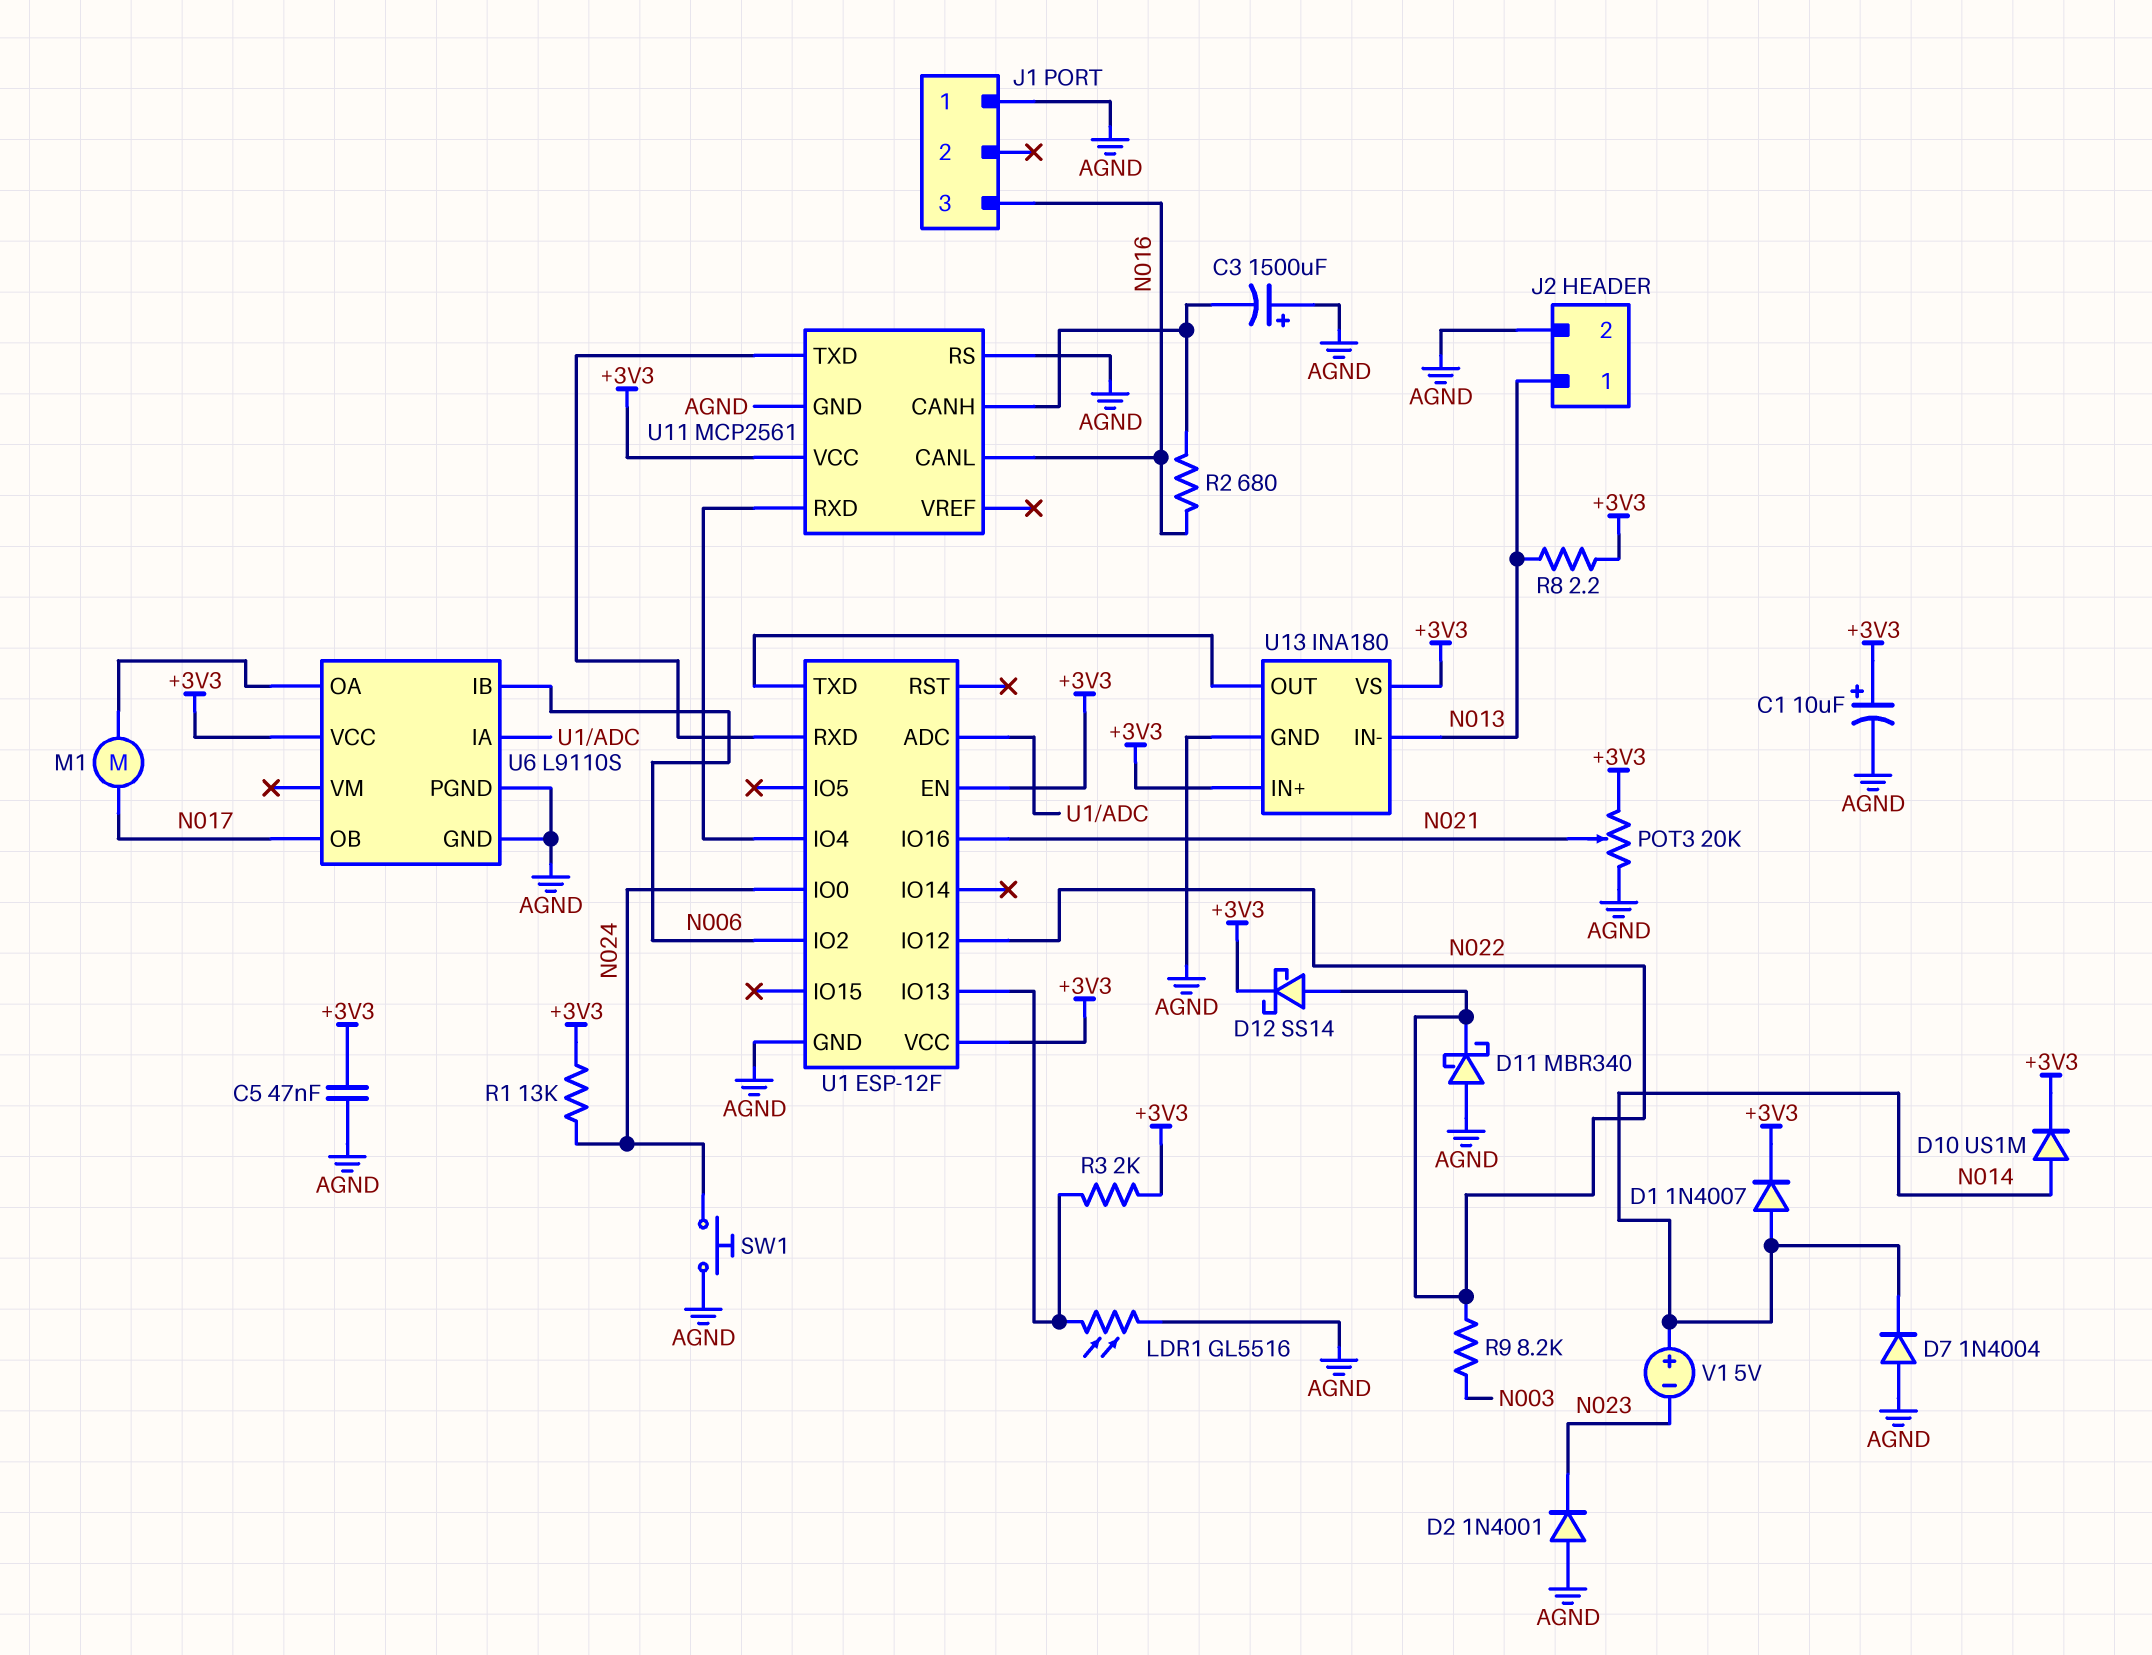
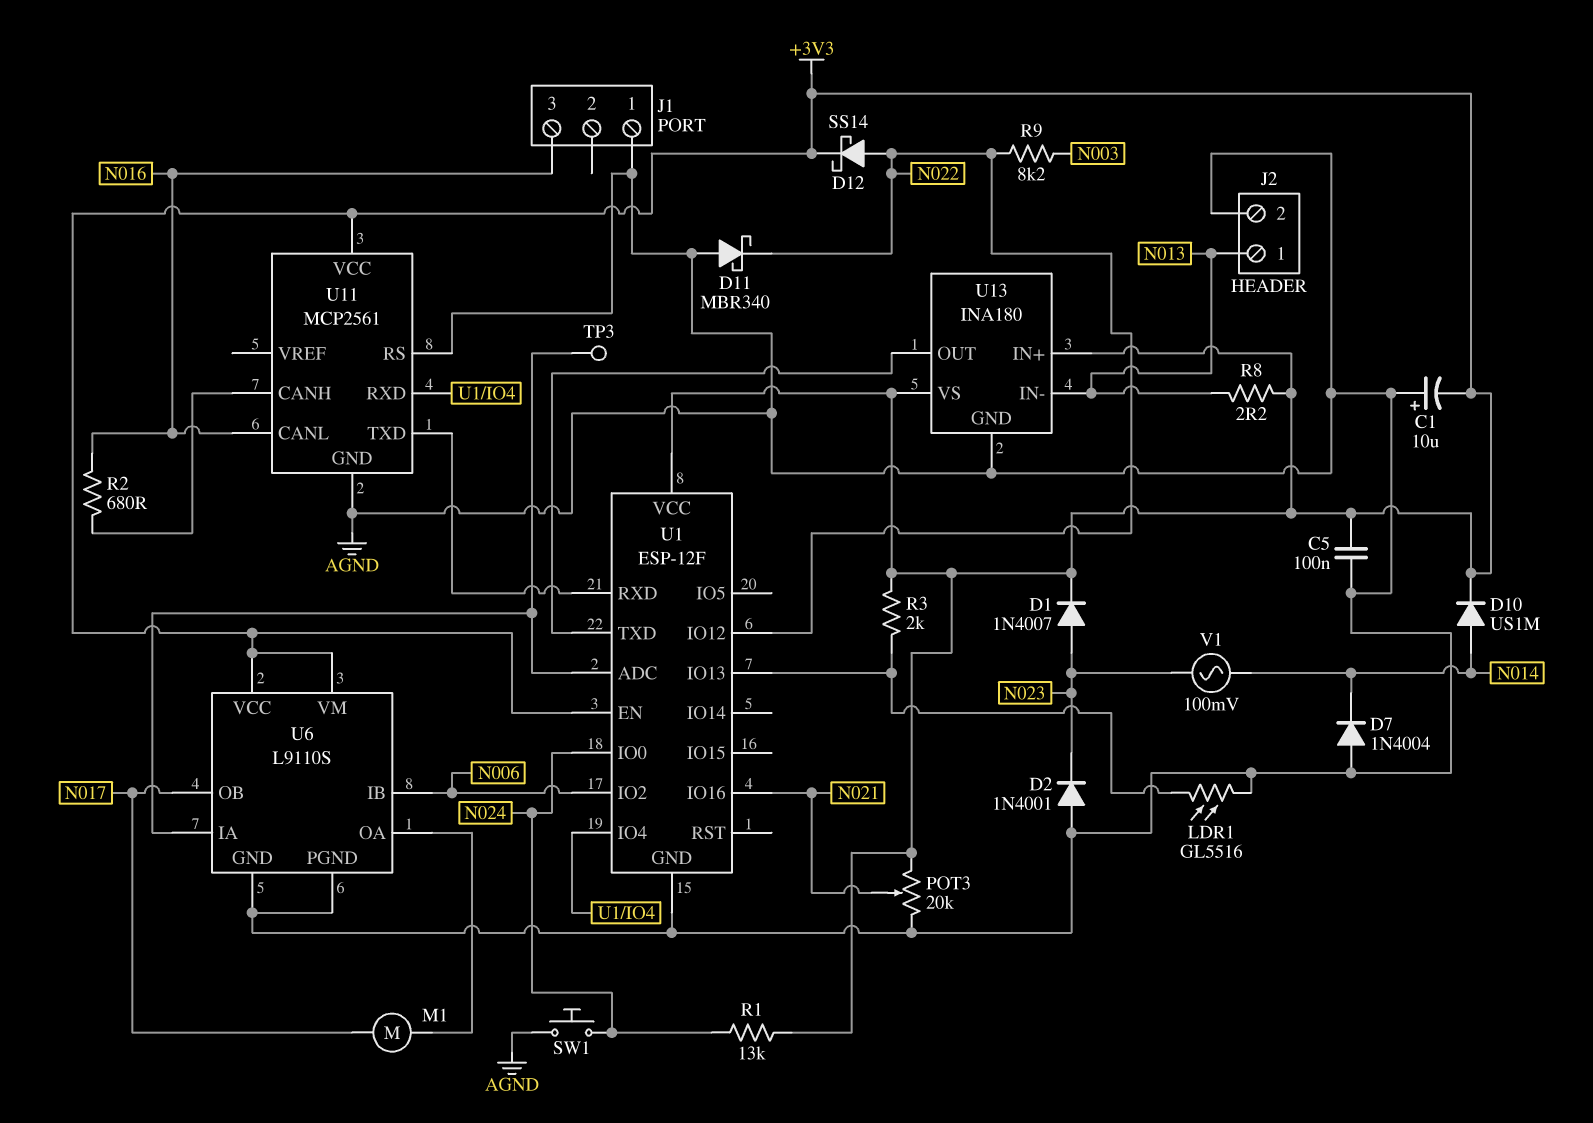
C1: 10uF (plus +3V3, minus AGND) -> 10uF (plus AGND, minus +3V3)
C3: 1500uF (plus AGND, minus U11/CANH) -> none
C5: 47nF (+3V3, AGND) -> 100nF (+3V3, AGND)
D1: diode 1N4007 (A N014, K +3V3) -> diode 1N4007 (A N023, K +3V3)
TP3: none -> test point (U1/ADC)
U6 pin VM: none -> +3V3
V1: 5V (plus N014, minus N023) -> AC 100mV (N014, N023)

